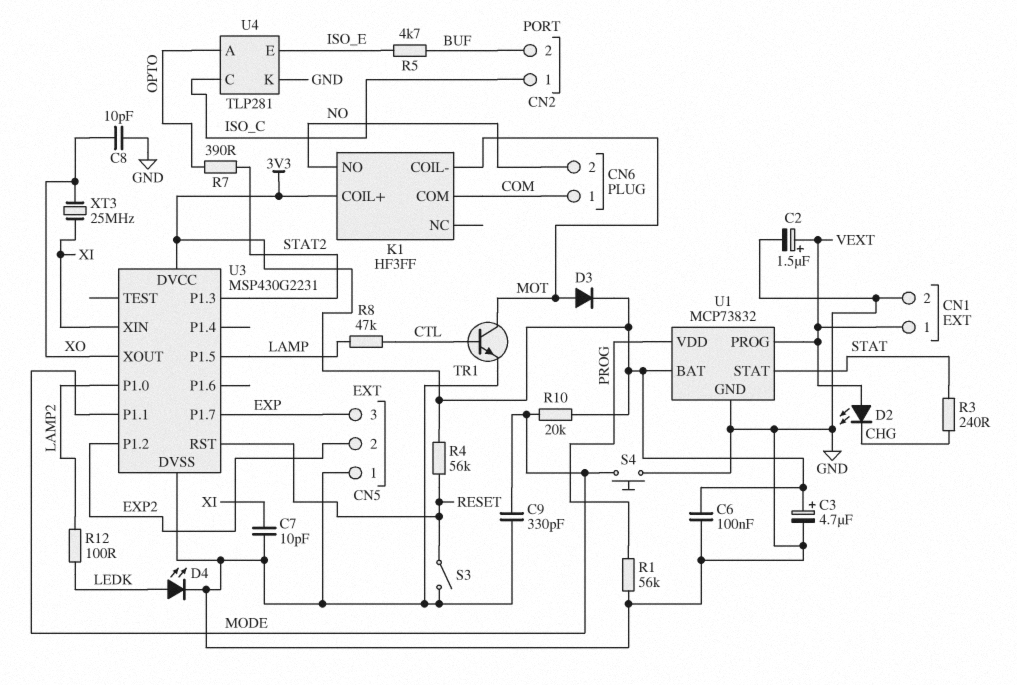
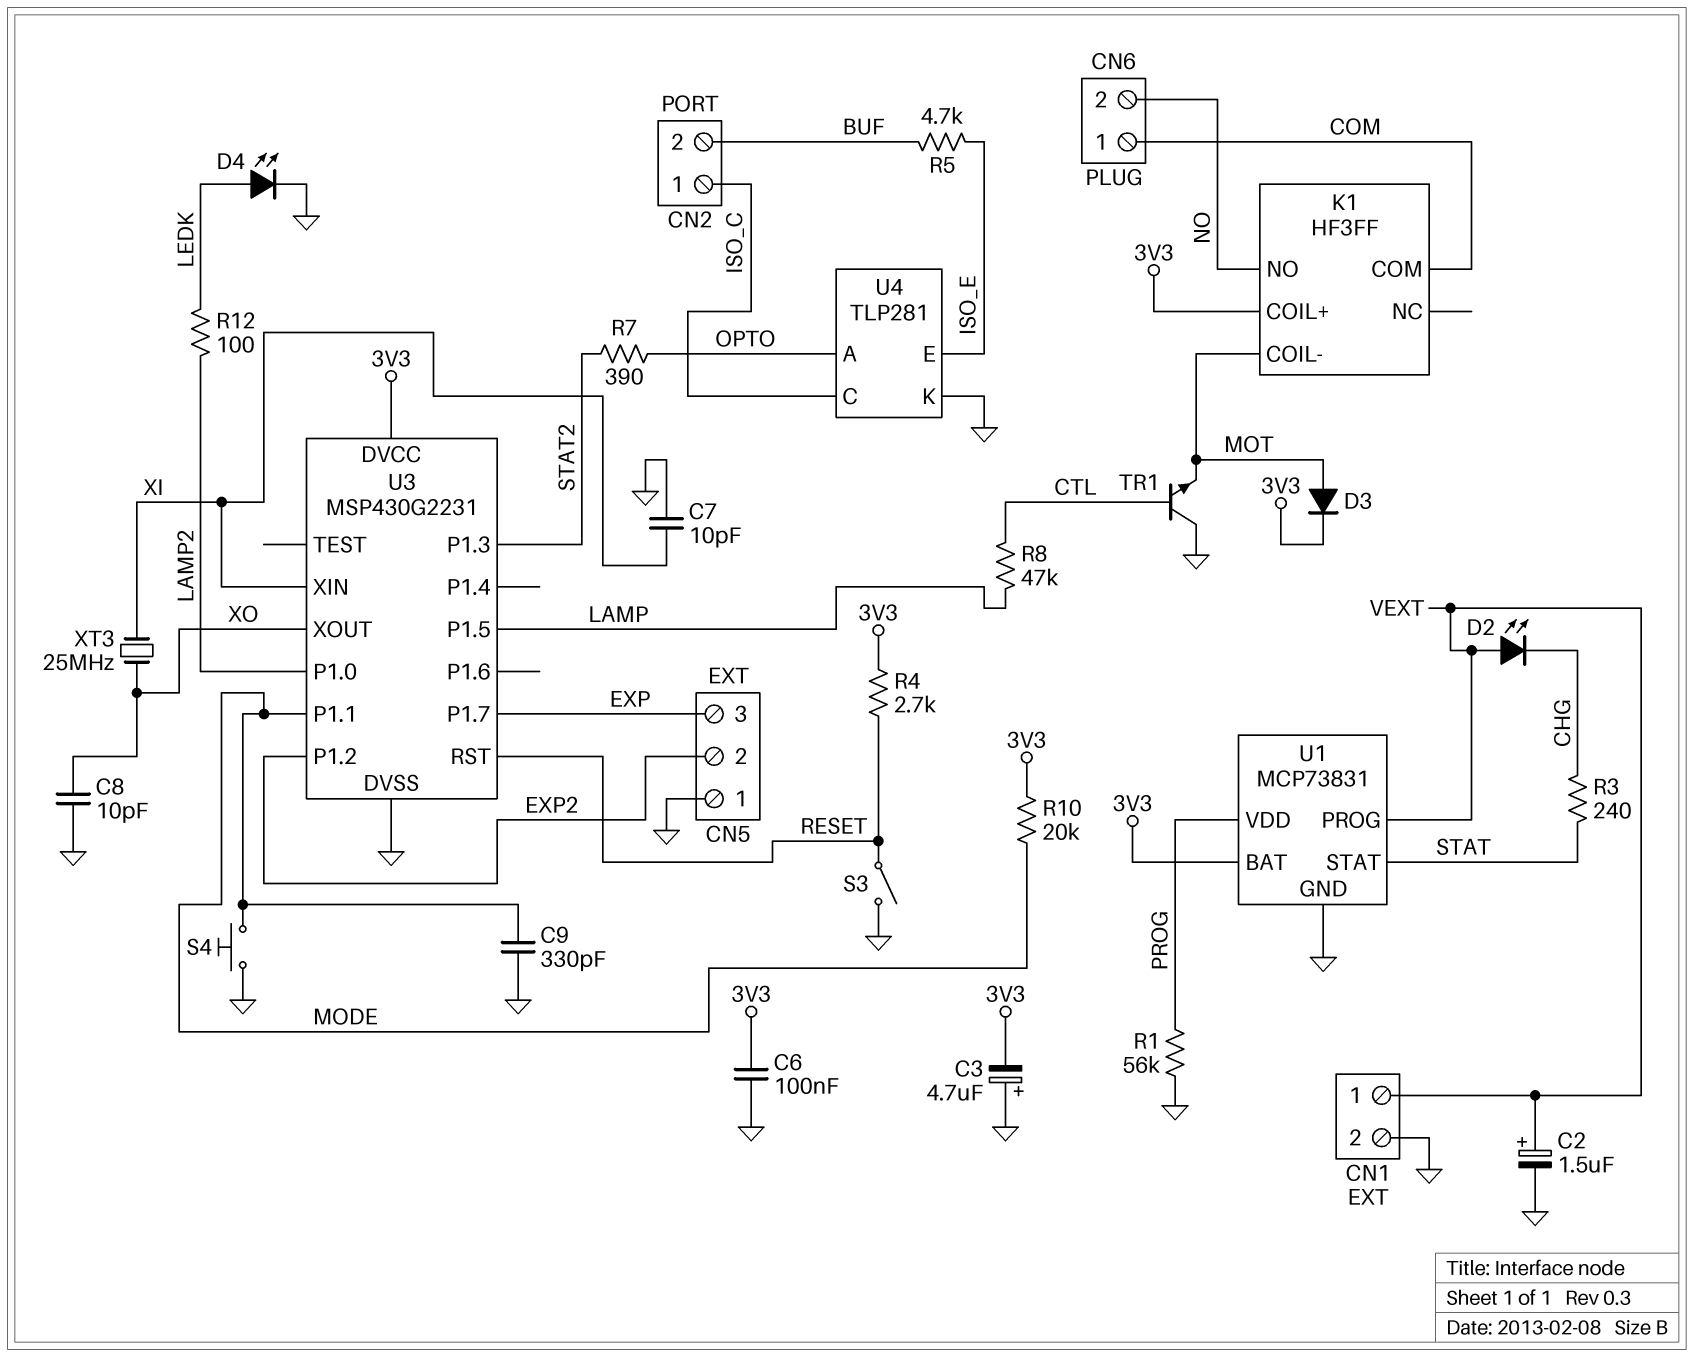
C3: 4.7uF (plus 3V3, minus GND) -> 4.7uF (plus GND, minus 3V3)
R4: 56k (3V3, RESET) -> 2.7k (3V3, RESET)
TR1: NPN (B CTL, C MOT, E GND) -> NPN (B CTL, C GND, E MOT)
U1: MCP73832 -> MCP73831

